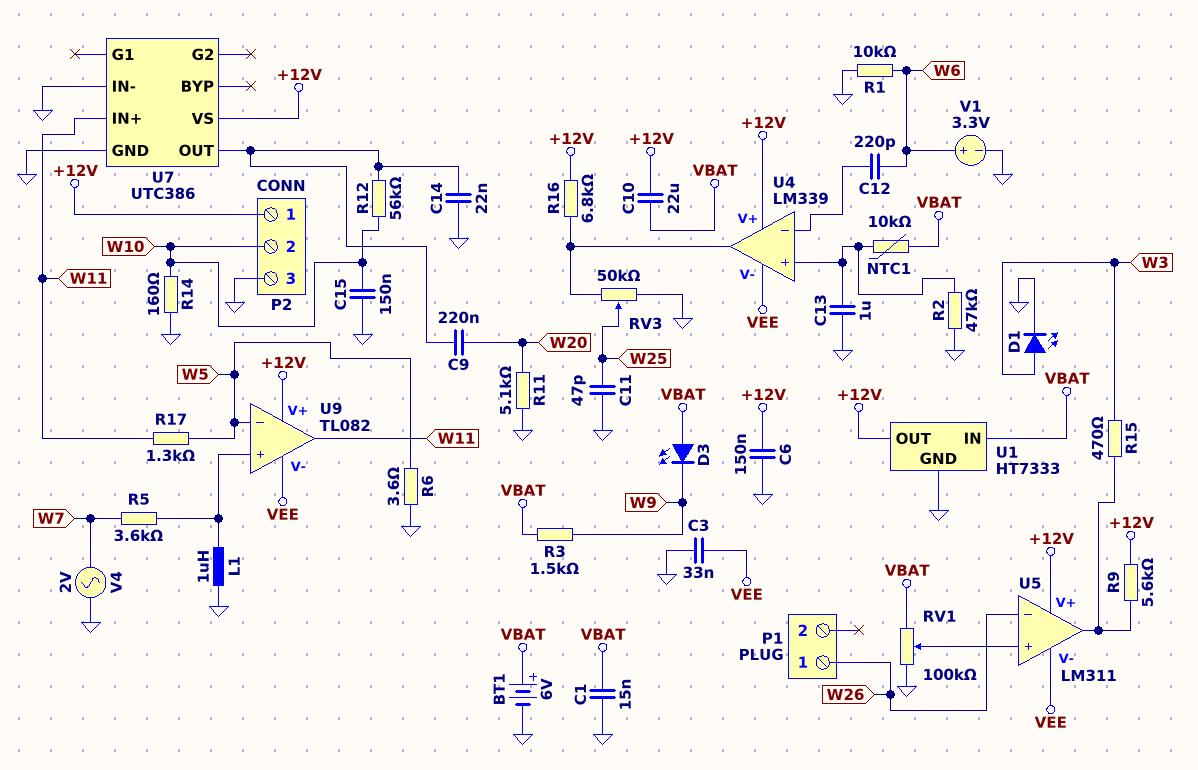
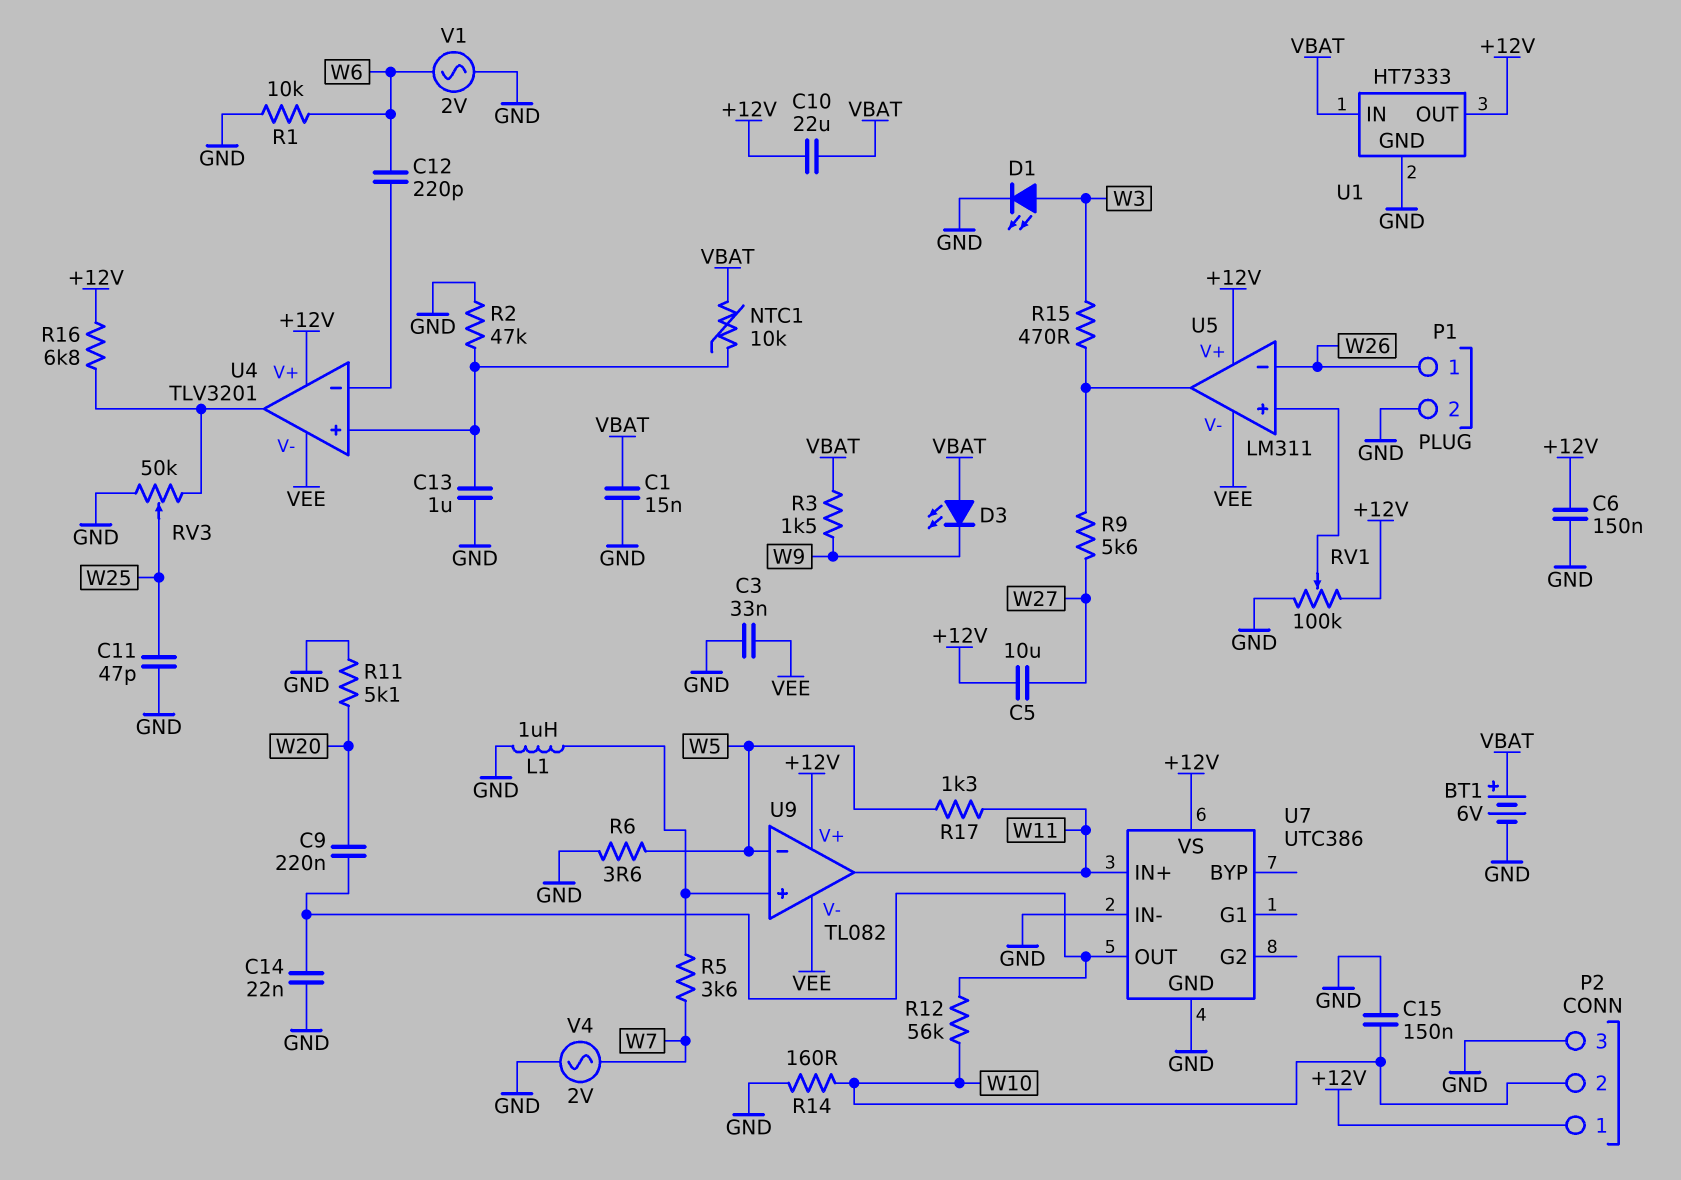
C5: none -> 10uF (+12V, W27)
P1 pin 2: none -> GND
R9: 5.6k (+12V, U5/out) -> 5.6k (U5/out, W27)
RV1: 100k (GND, VBAT, wiper U5/in+) -> 100k (+12V, GND, wiper U5/in+)
U4: LM339 -> TLV3201
V1: 3.3V (plus W6, minus GND) -> AC 2V (GND, W6)

